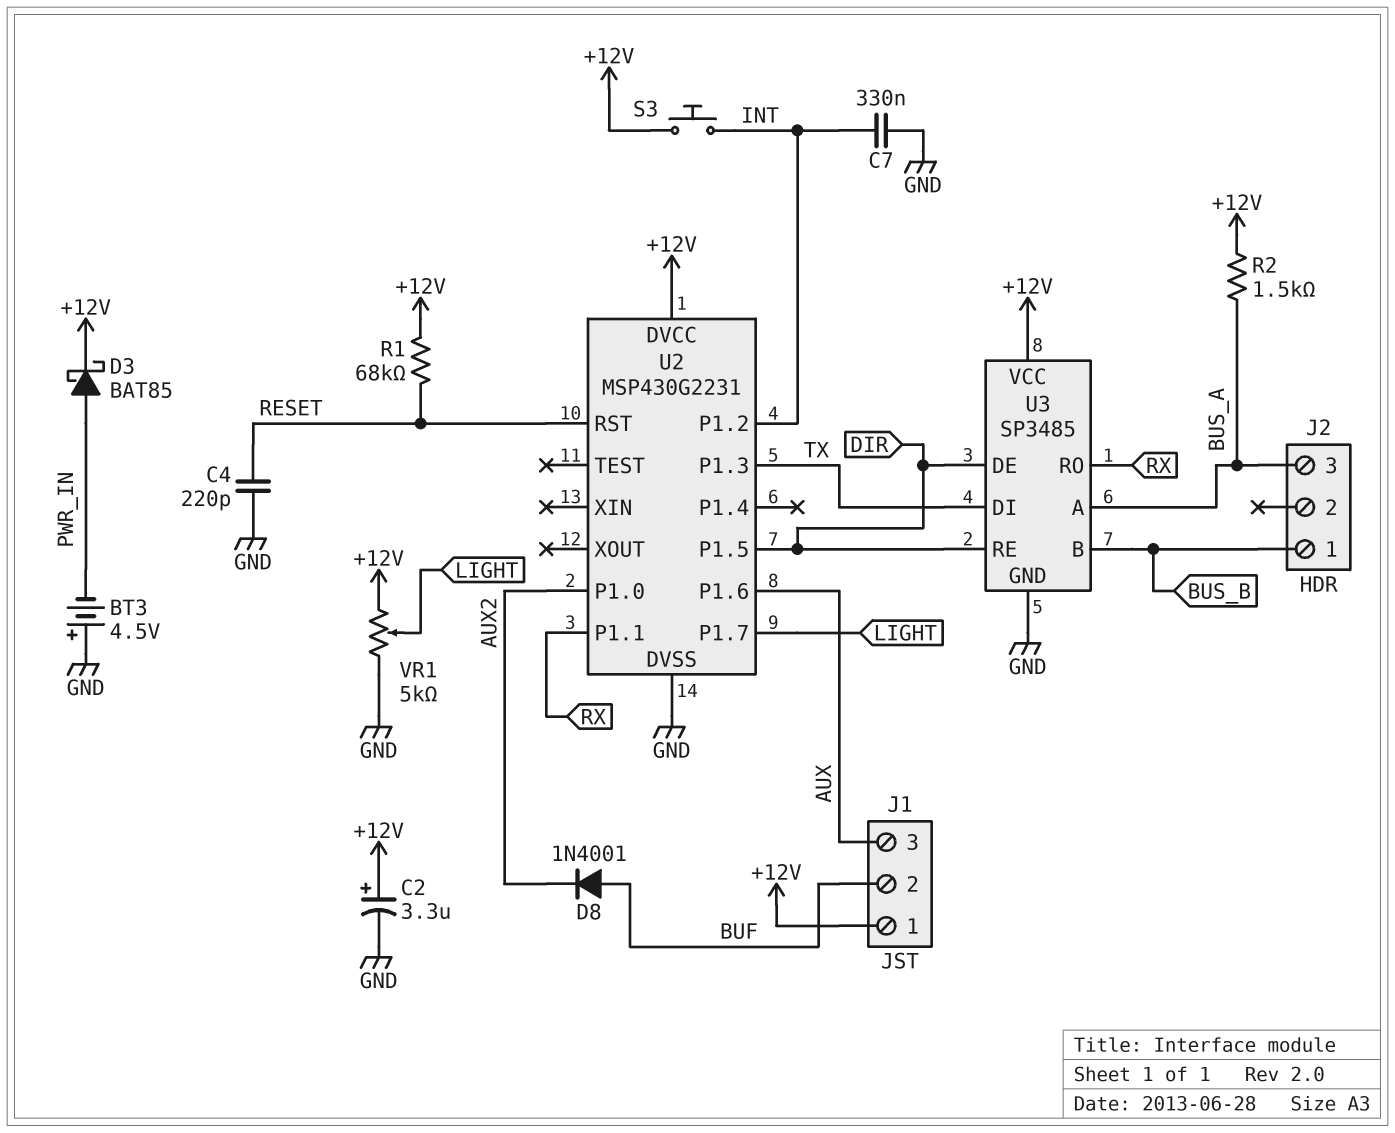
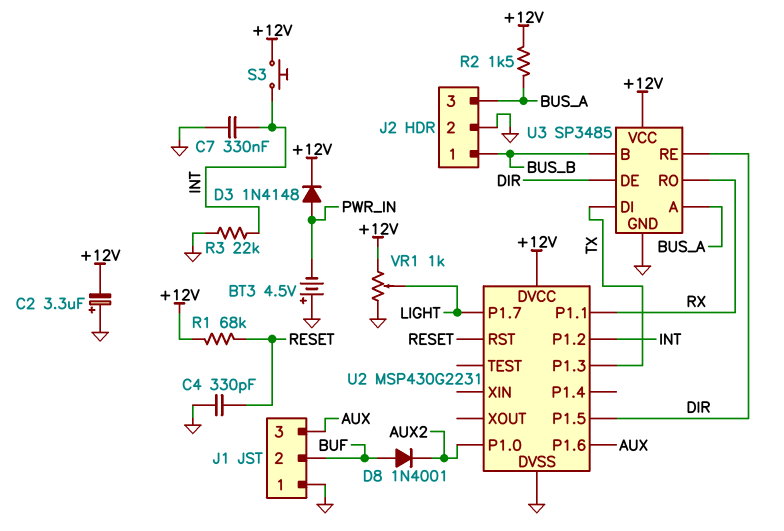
C2: 3.3uF (plus +12V, minus GND) -> 3.3uF (plus GND, minus +12V)
C4: 220pF (GND, RESET) -> 330pF (GND, RESET)
D3: schottky BAT85 (A PWR_IN, K +12V) -> diode 1N4148 (A PWR_IN, K +12V)
J1 pin 1: +12V -> GND
J2 pin 2: none -> GND
R3: none -> 22k (GND, INT)
VR1: 5k (+12V, GND, wiper LIGHT) -> 1k (+12V, GND, wiper LIGHT)

